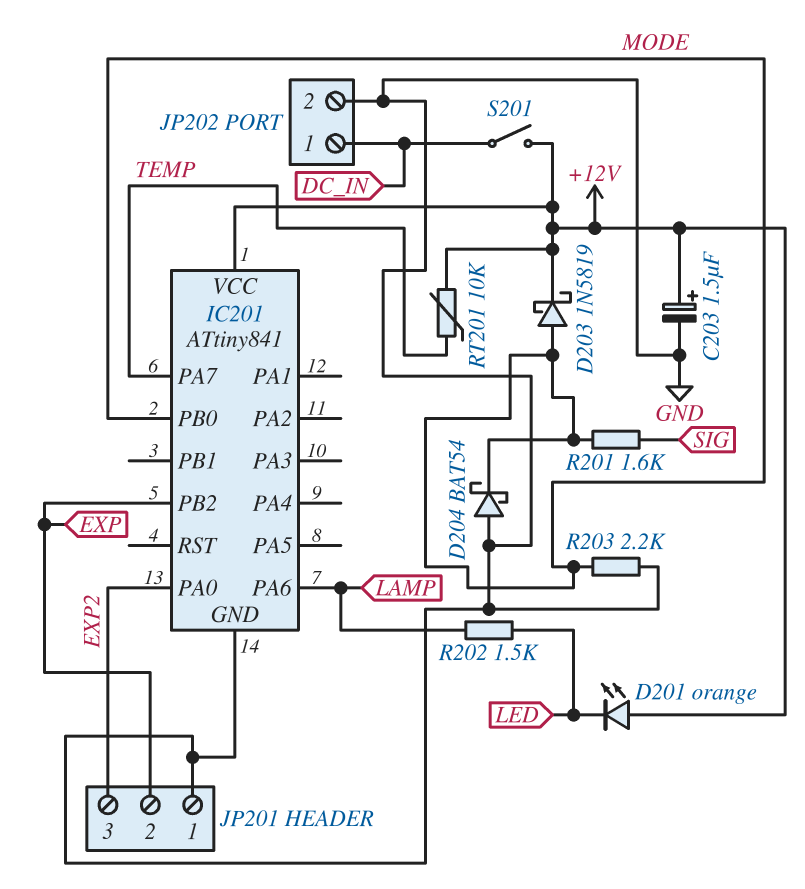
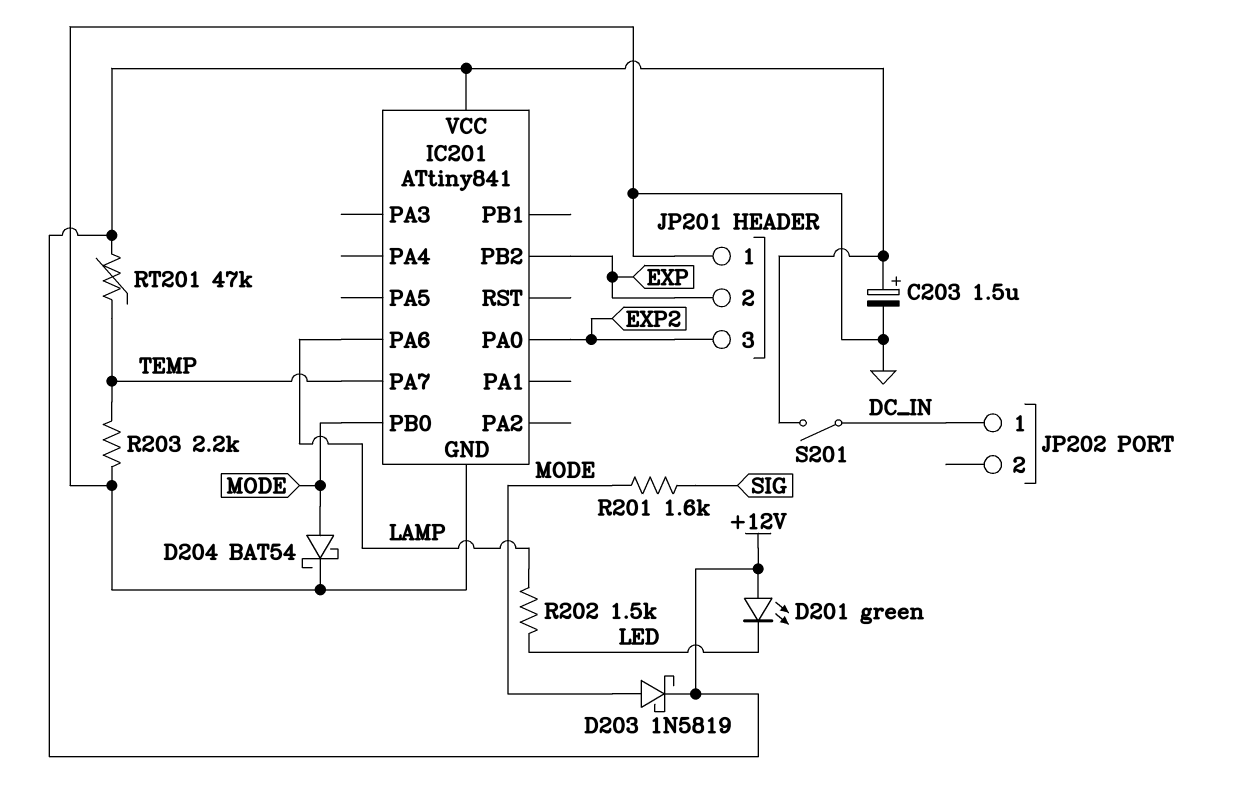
D201: LED orange (A +12V, K LED) -> LED green (A +12V, K LED)
D204: schottky BAT54 (A GND, K MODE) -> schottky BAT54 (A MODE, K GND)
JP202 pin 2: GND -> none
R203: 2.2k (GND, MODE) -> 2.2k (GND, TEMP)
RT201: 10k (+12V, TEMP) -> 47k (+12V, TEMP)

